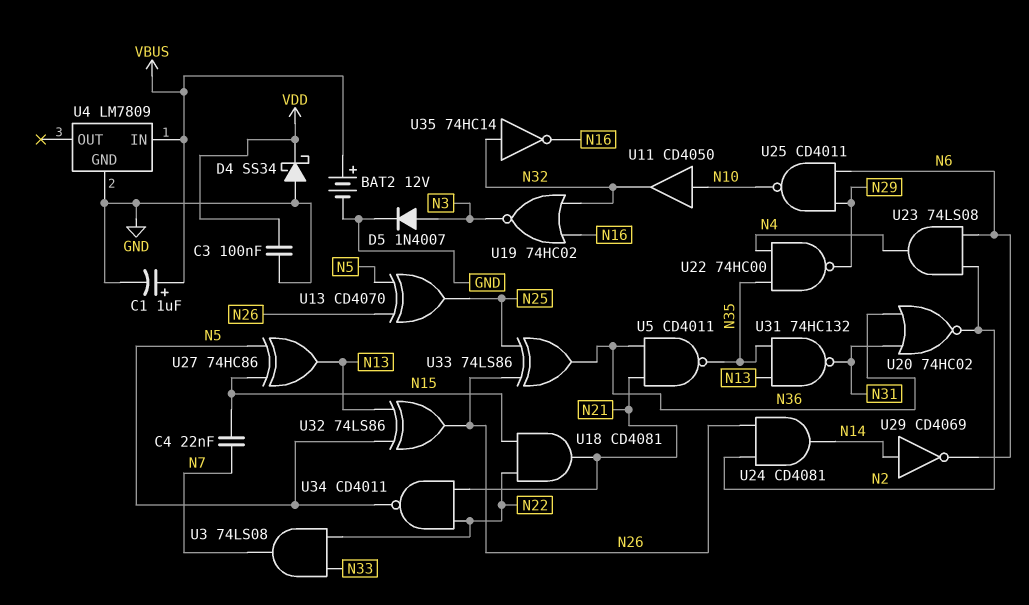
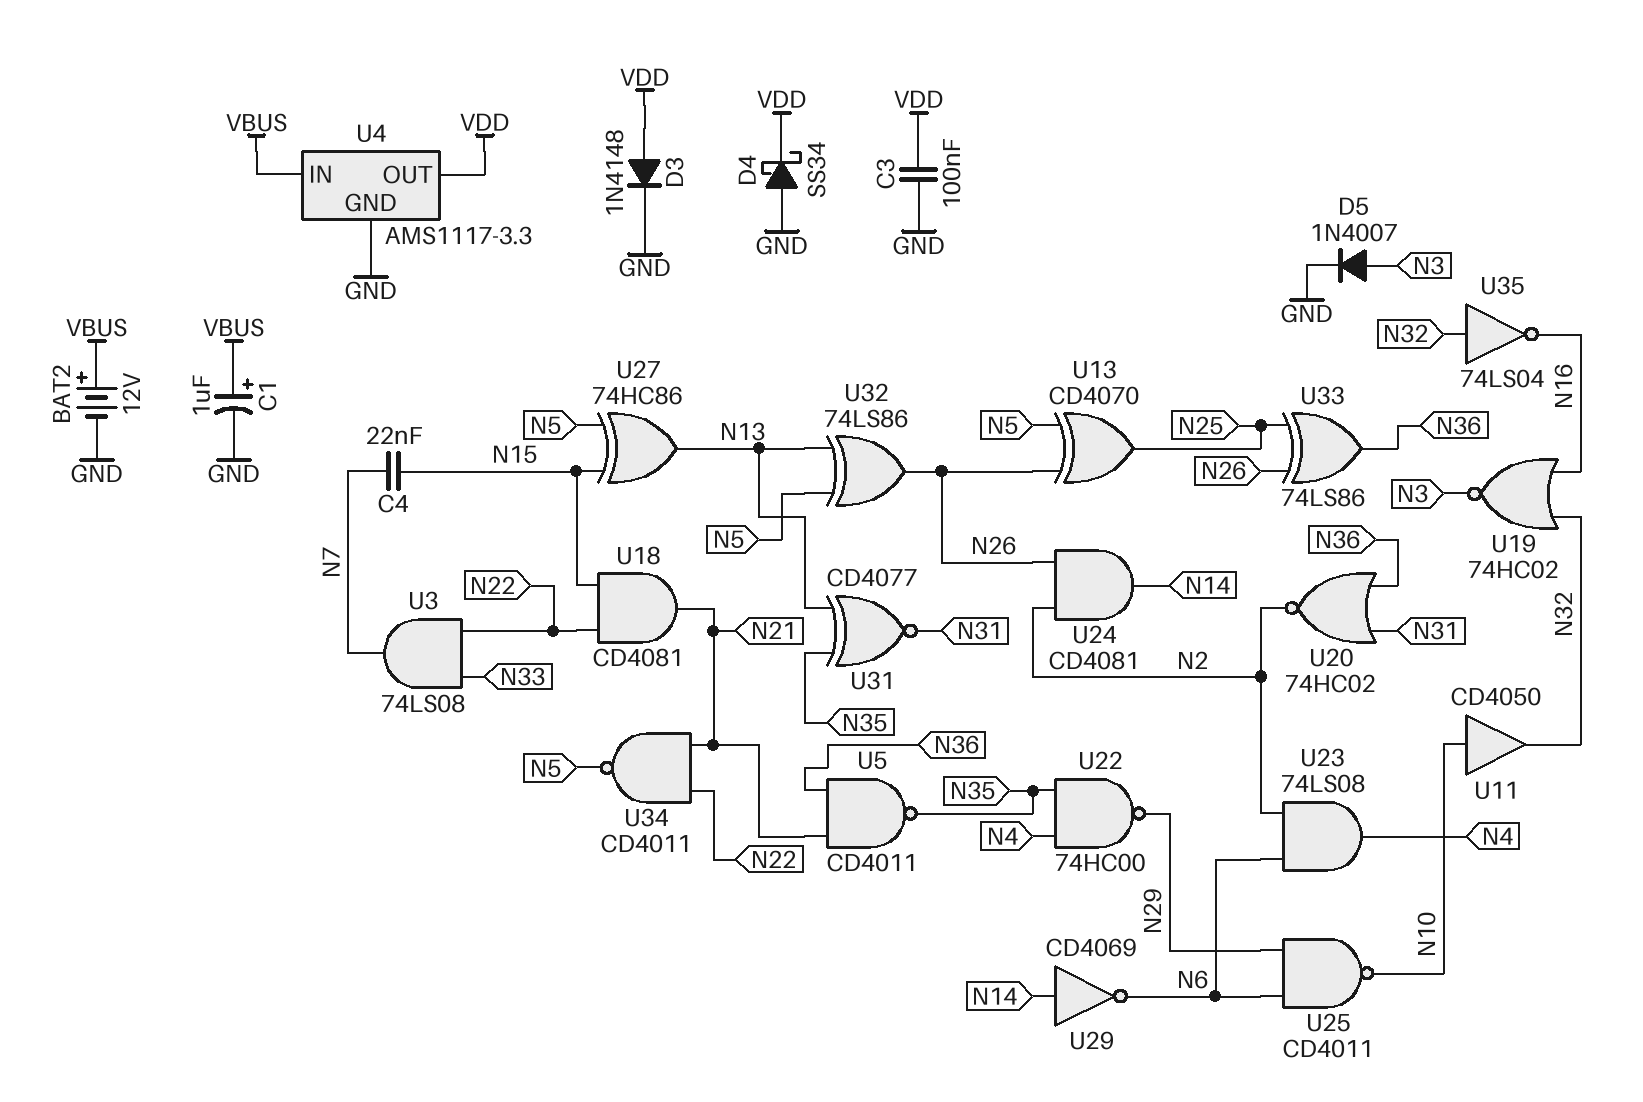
D3: none -> diode 1N4148 (A VDD, K GND)
U4: LM7809 -> AMS1117-3.3
U4 pin OUT: none -> VDD
U31: NAND 74HC132 (in N13, in N35, out N31) -> XNOR CD4077 (in N13, in N35, out N31)
U35: NOT 74HC14 (in N32, out N16) -> NOT 74LS04 (in N32, out N16)

